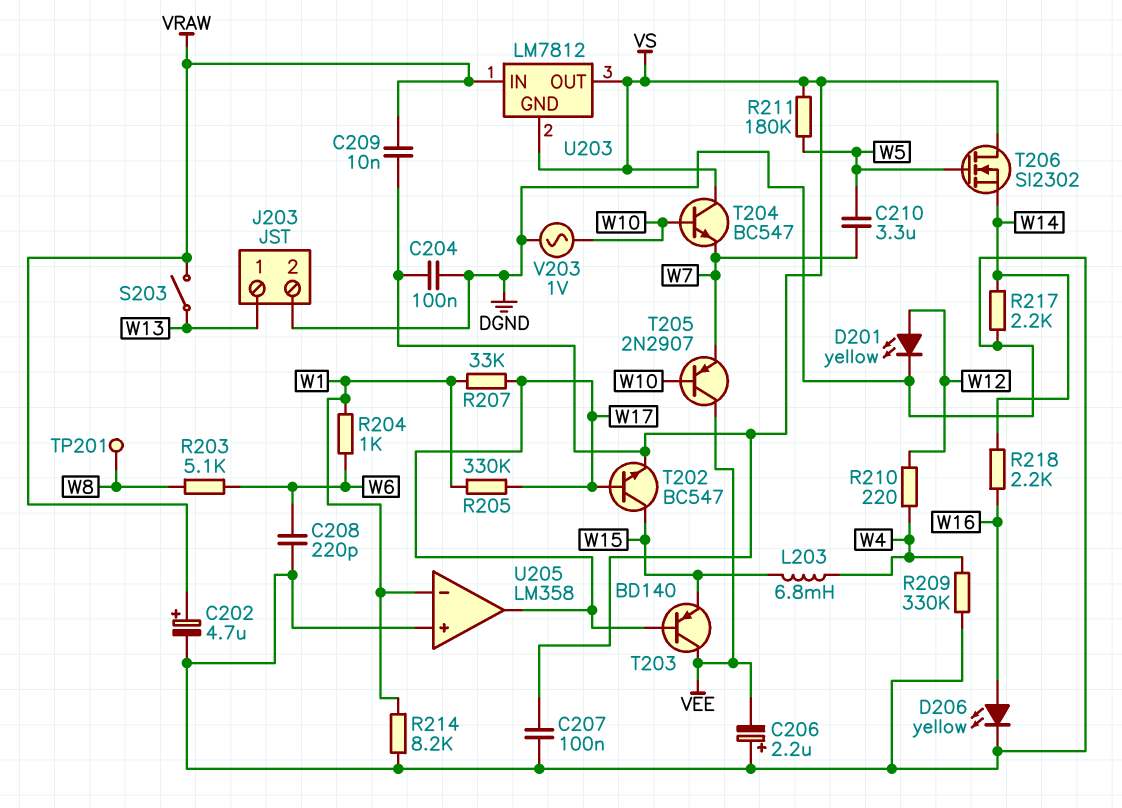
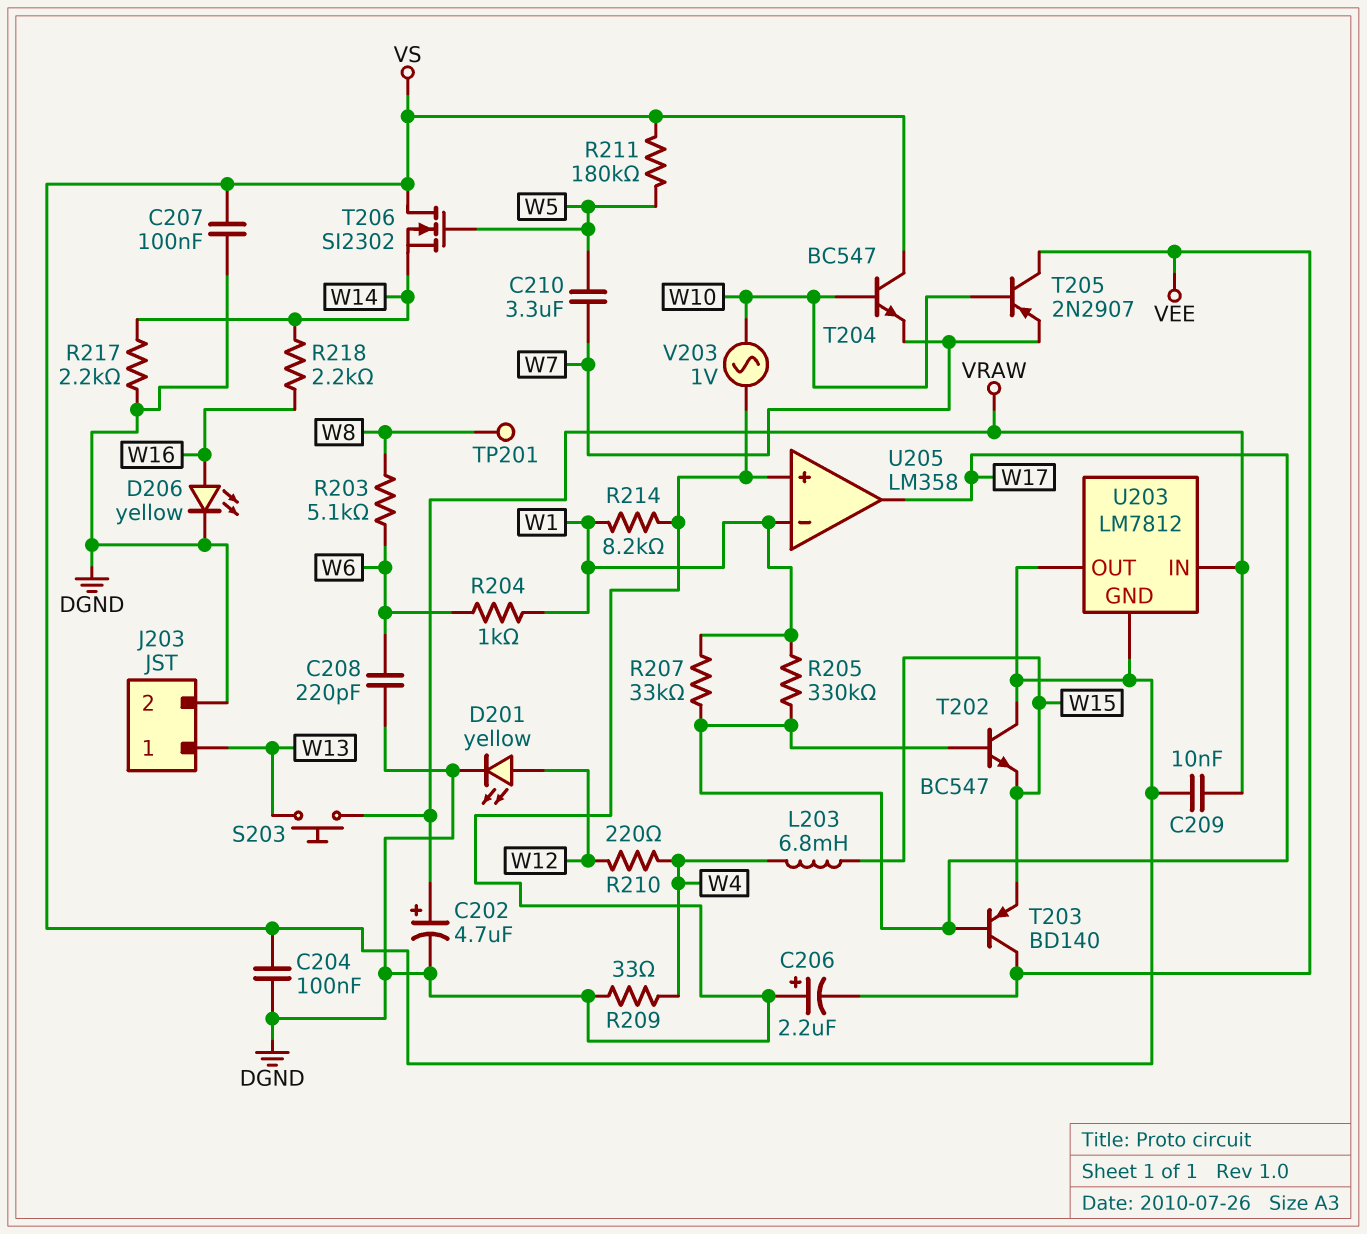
R209: 330k (DGND, W4) -> 33 (DGND, W4)
S203: switch (VRAW, W13) -> button (VRAW, W13)
T202: NPN BC547 (B W17, C W15, E VS) -> NPN BC547 (B W17, C VS, E W15)

